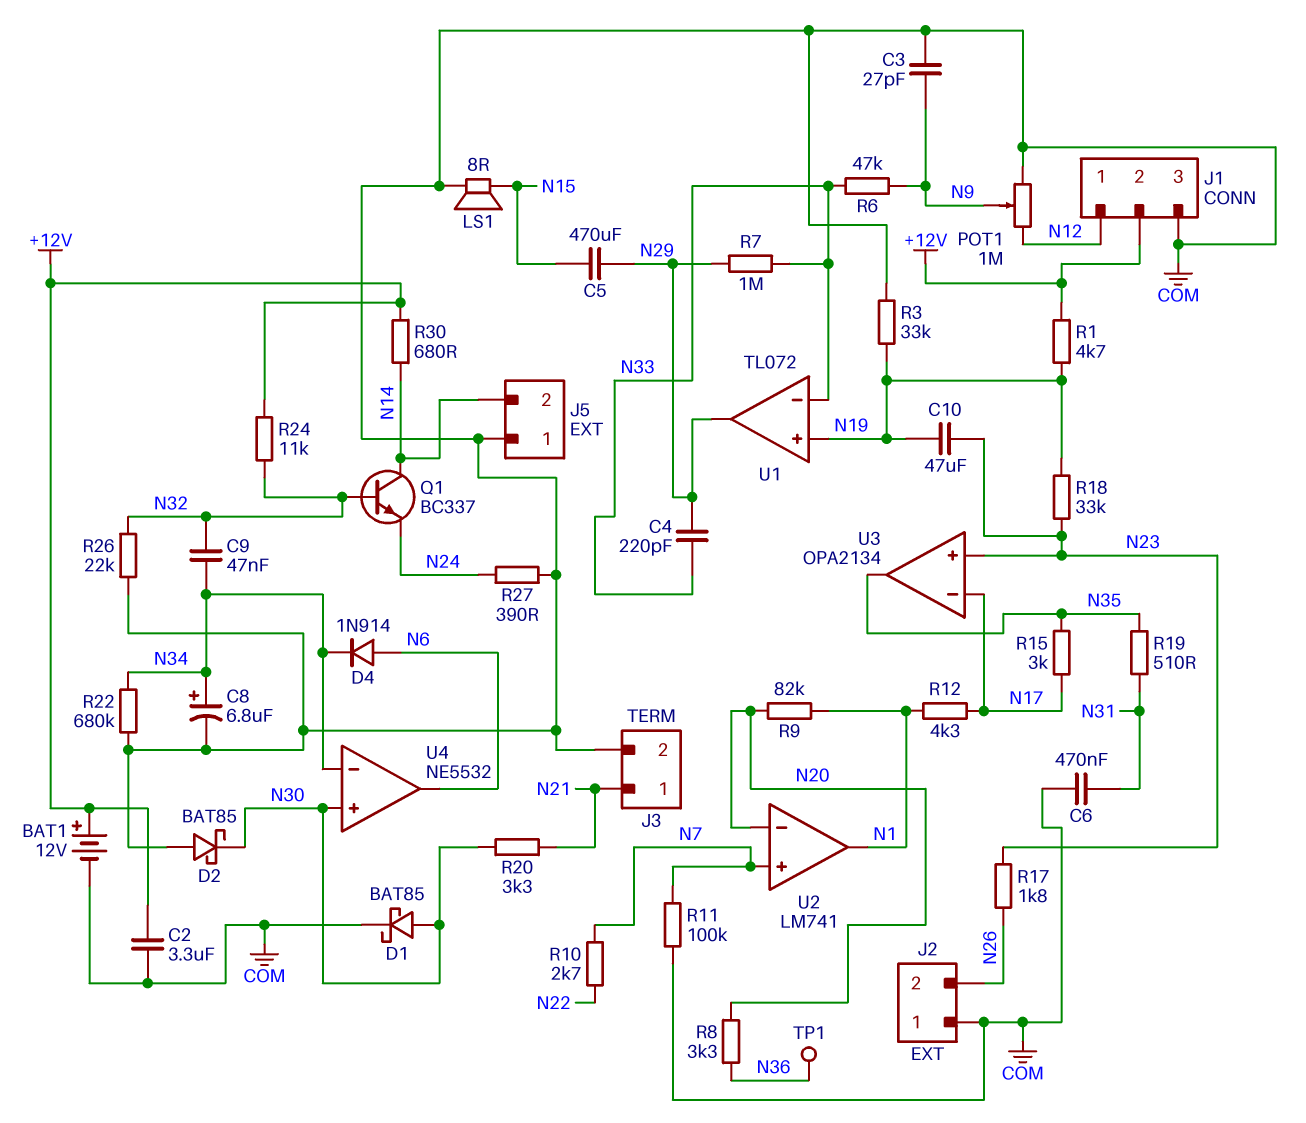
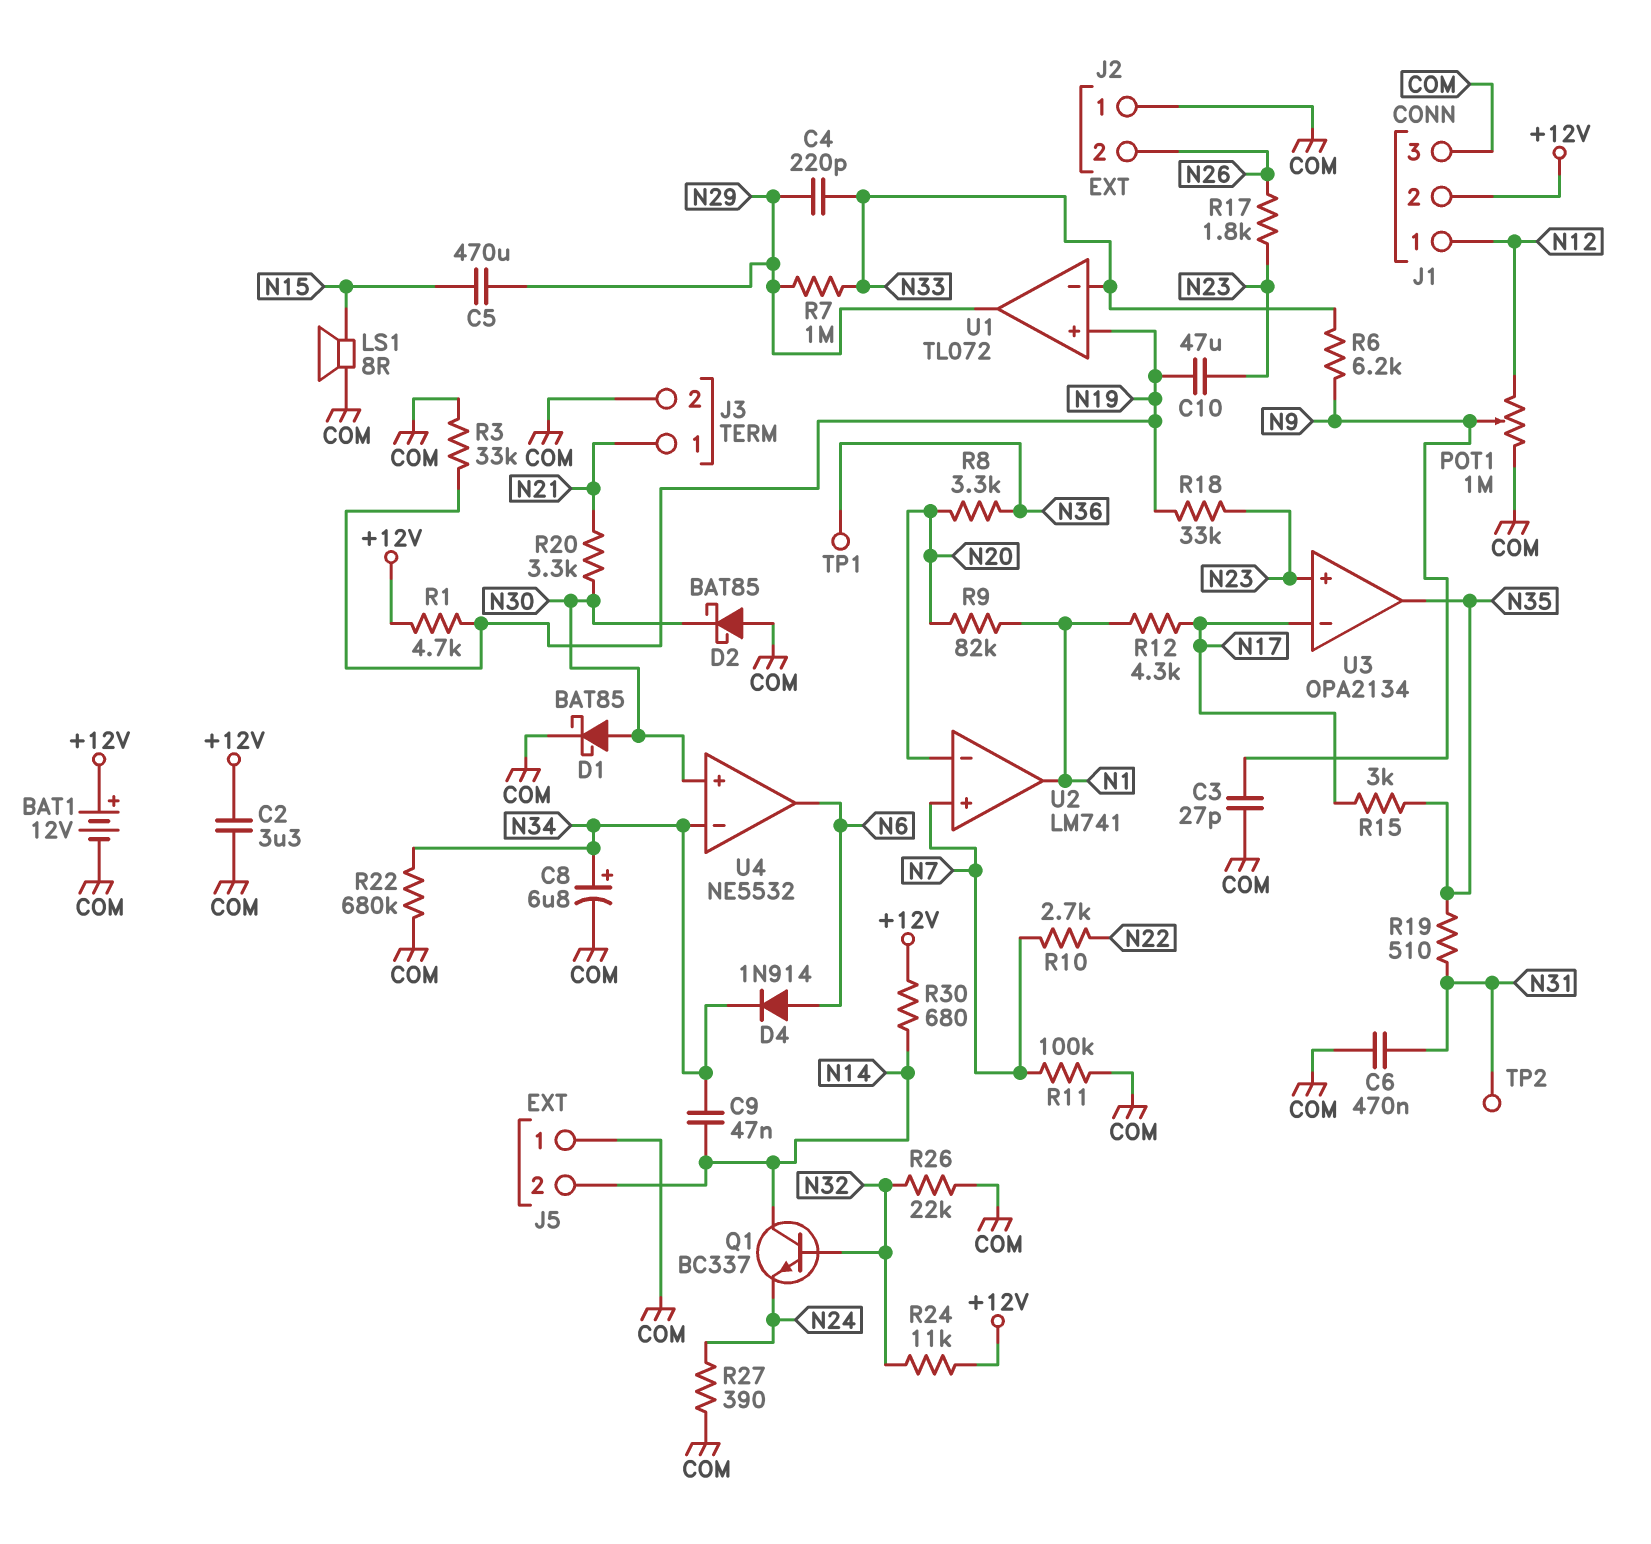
C9: 47nF (N32, N34) -> 47nF (N14, N34)
R6: 47k (N9, N33) -> 6.2k (N9, N33)
TP2: none -> test point (N31)

